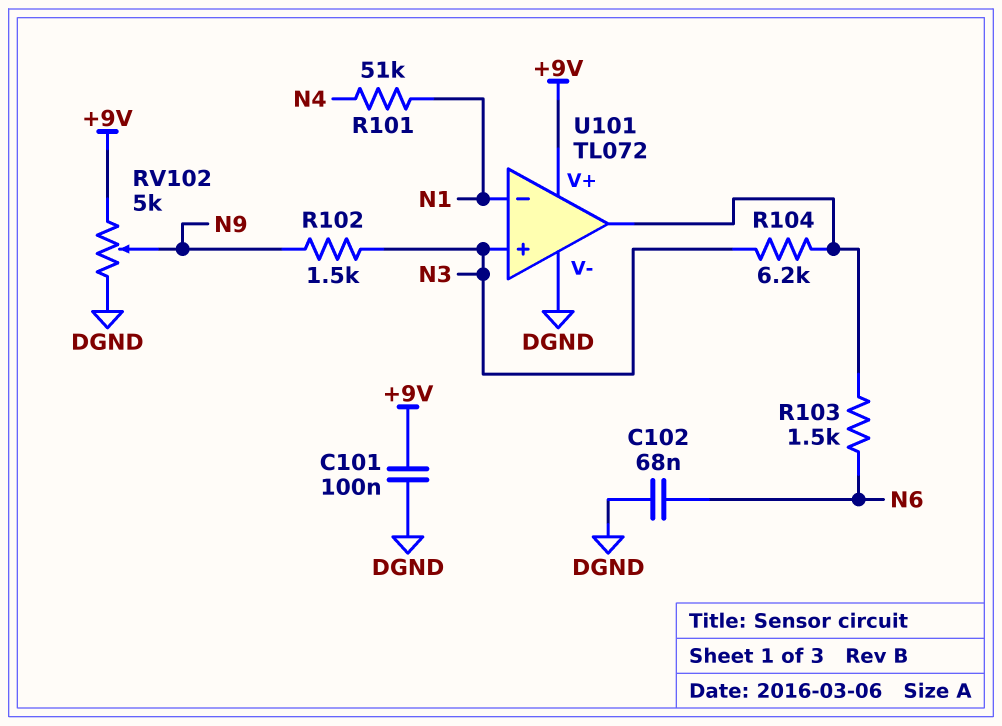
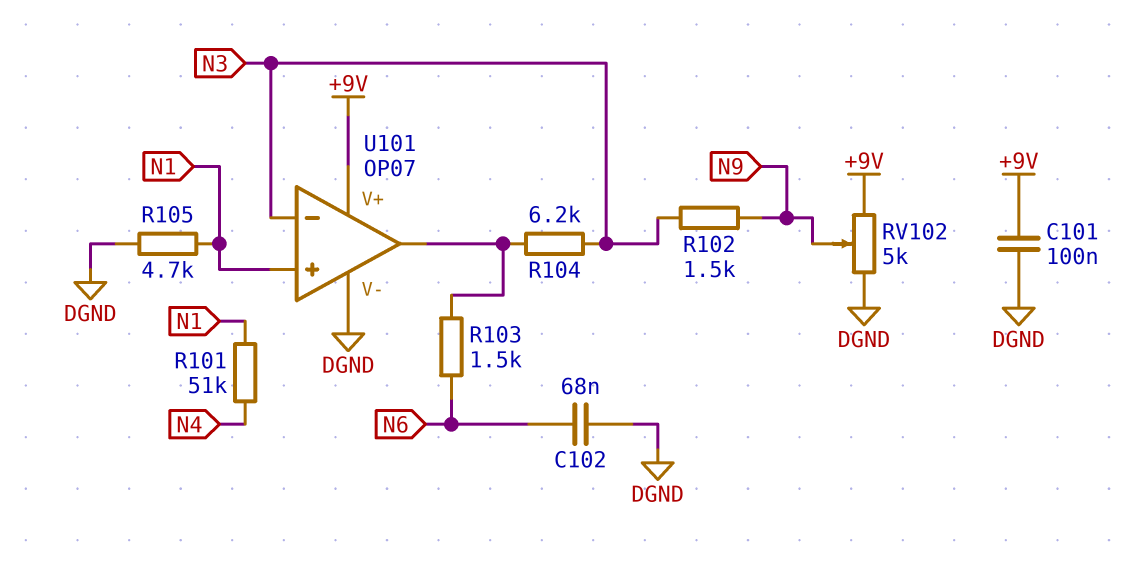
R105: none -> 4.7k (DGND, N1)
U101: TL072 -> OP07
U101 pin in+: N3 -> N1
U101 pin in-: N1 -> N3

